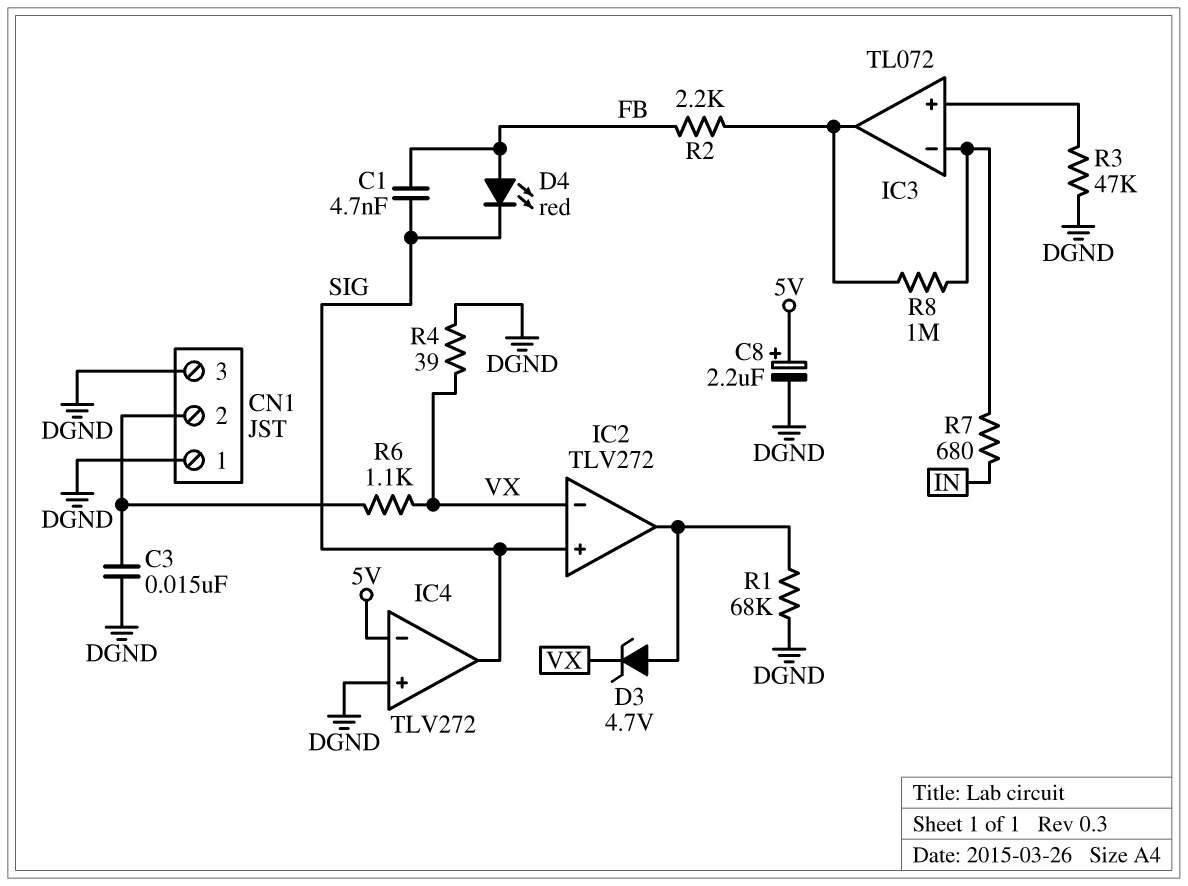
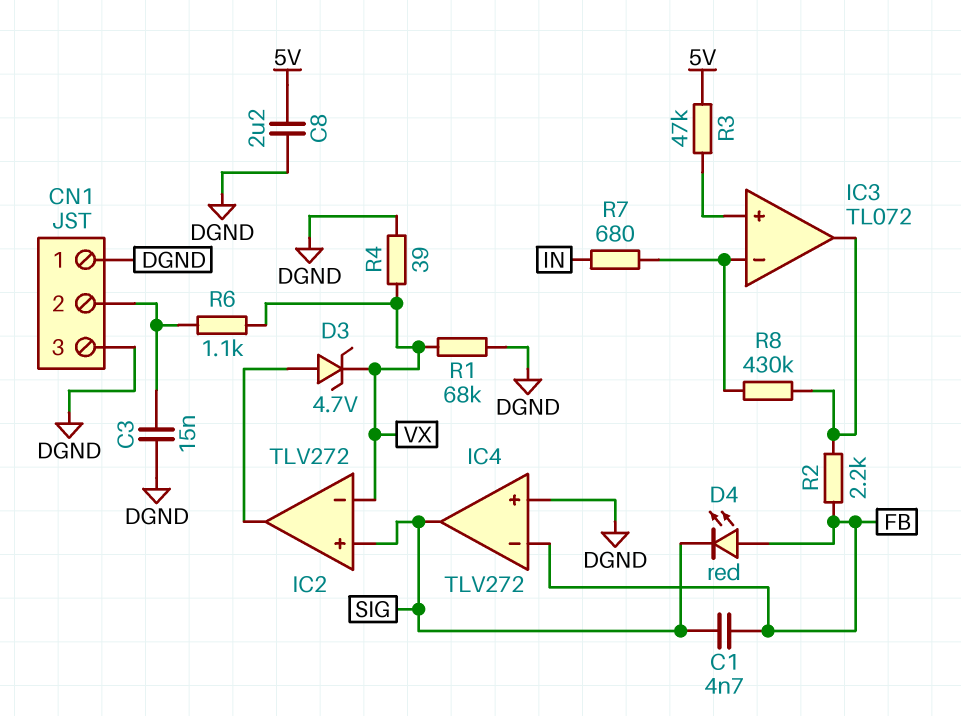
C8: 2.2uF (plus 5V, minus DGND) -> 2.2uF (5V, DGND)
IC4 pin in-: 5V -> FB
R1: 68k (DGND, IC2/out) -> 68k (DGND, VX)
R3: 47k (DGND, IC3/in+) -> 47k (5V, IC3/in+)
R8: 1M (IC3/in-, IC3/out) -> 430k (IC3/in-, IC3/out)

